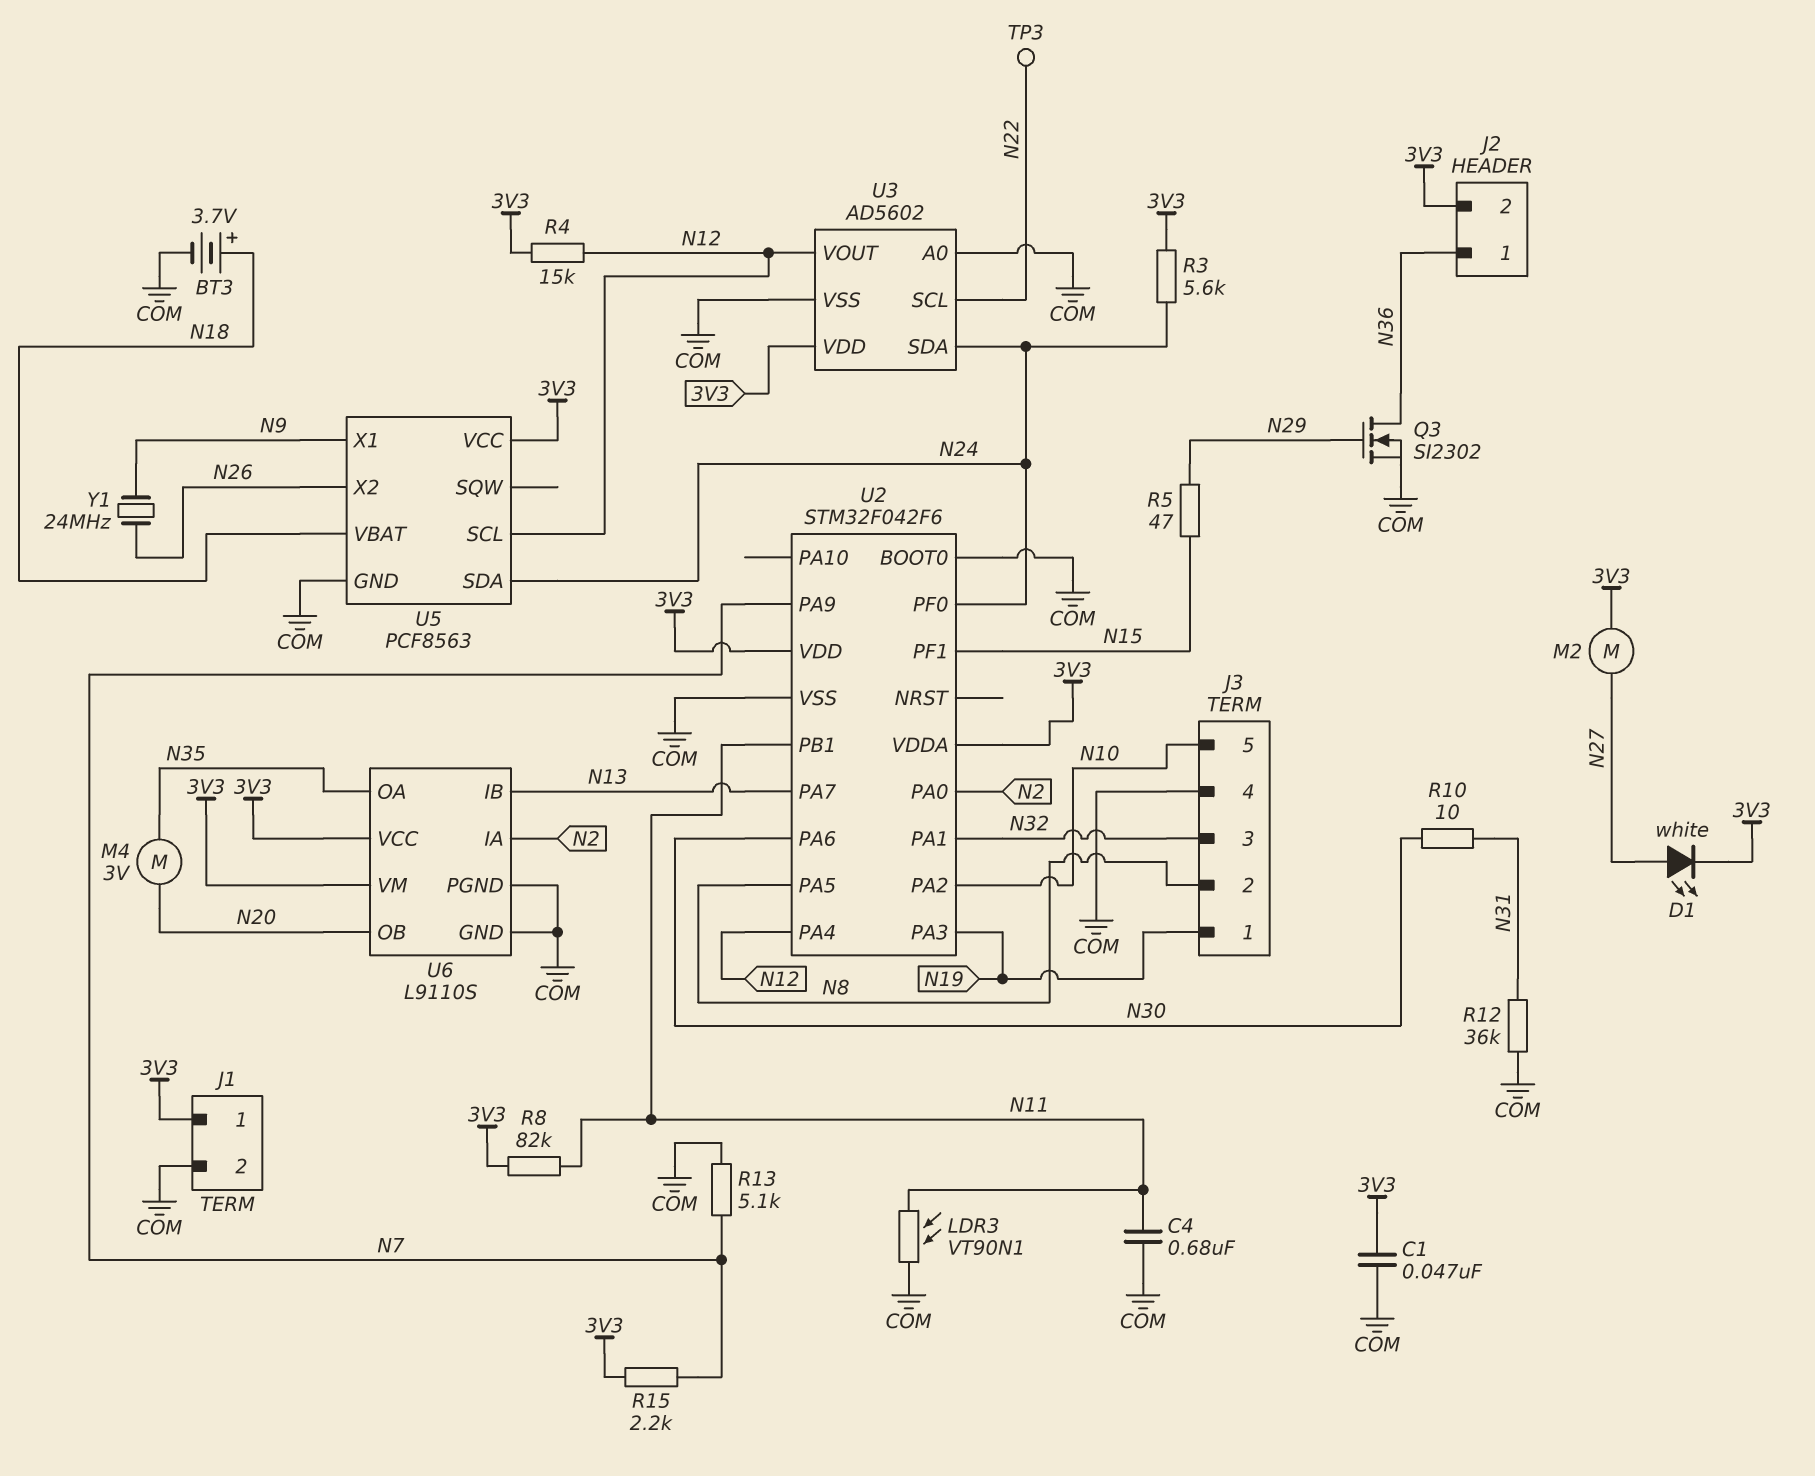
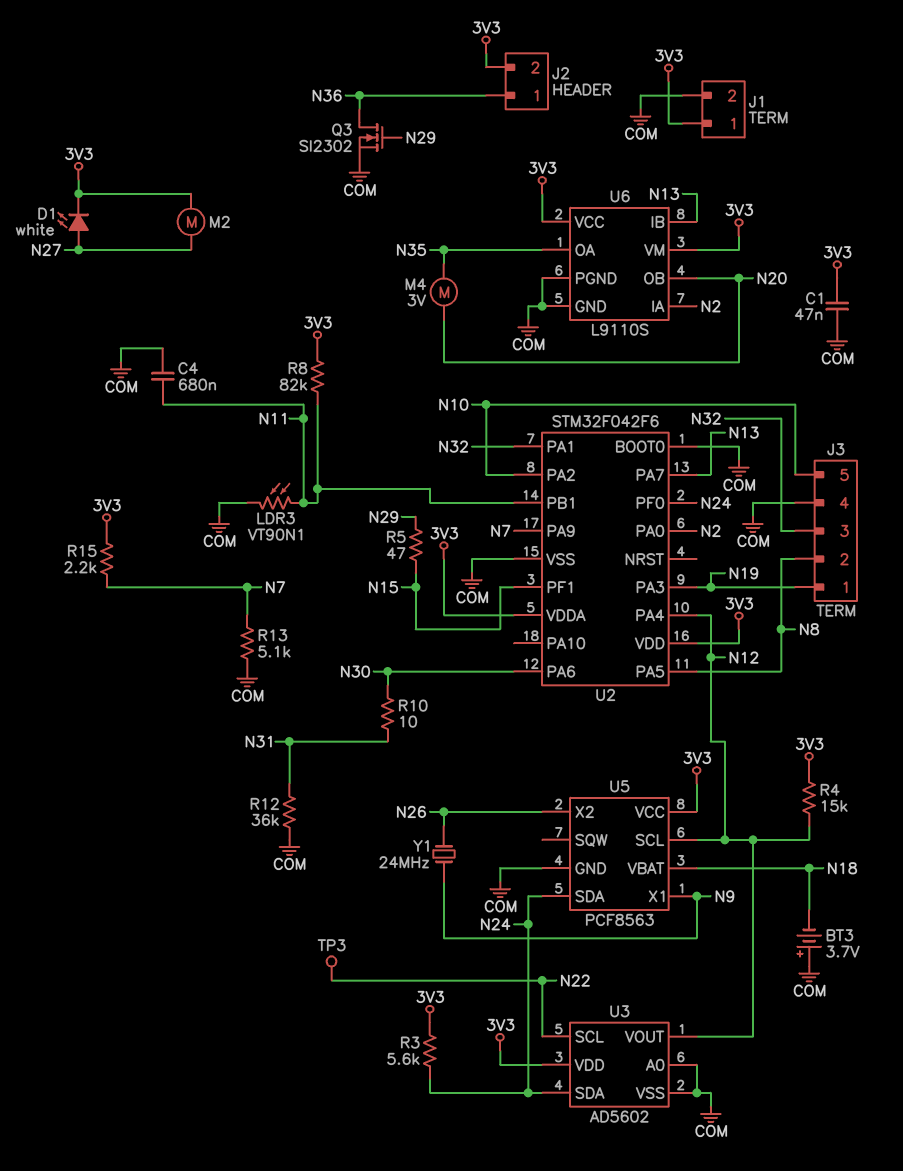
BT3: 3.7V (plus N18, minus COM) -> 3.7V (plus COM, minus N18)

